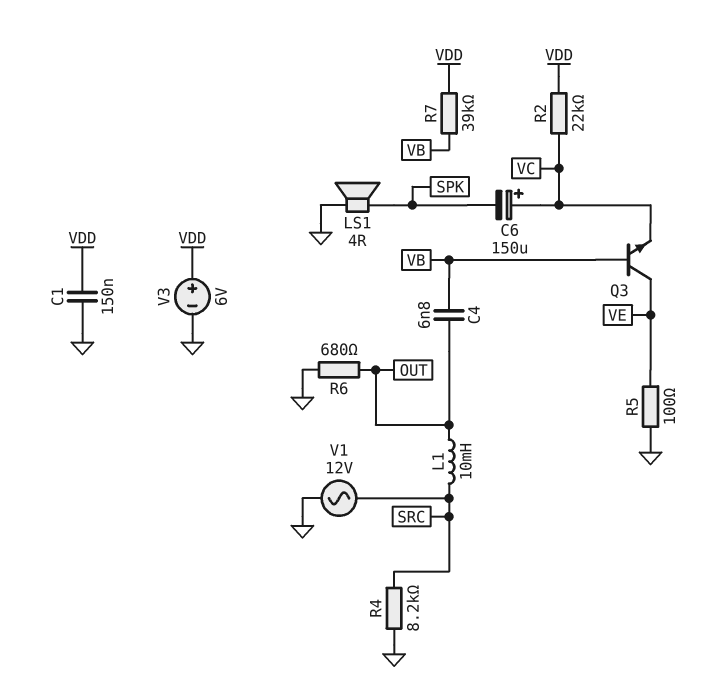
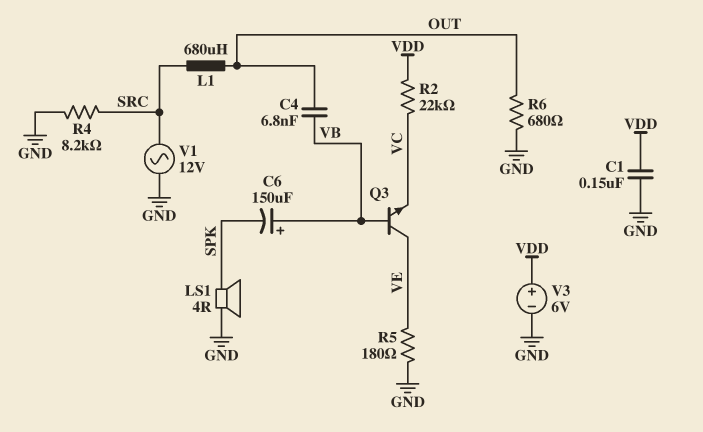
C6: 150uF (plus VC, minus SPK) -> 150uF (plus VB, minus SPK)
L1: 10mH (OUT, SRC) -> 680uH (OUT, SRC)
R5: 100 (GND, VE) -> 180 (GND, VE)
R7: 39k (VB, VDD) -> none

